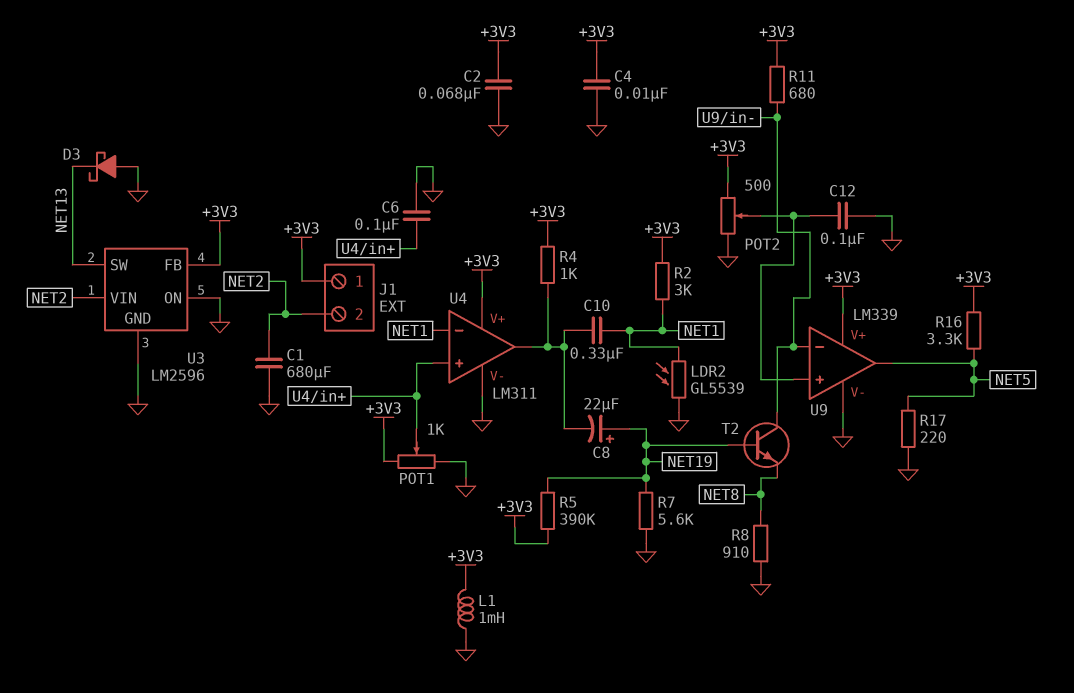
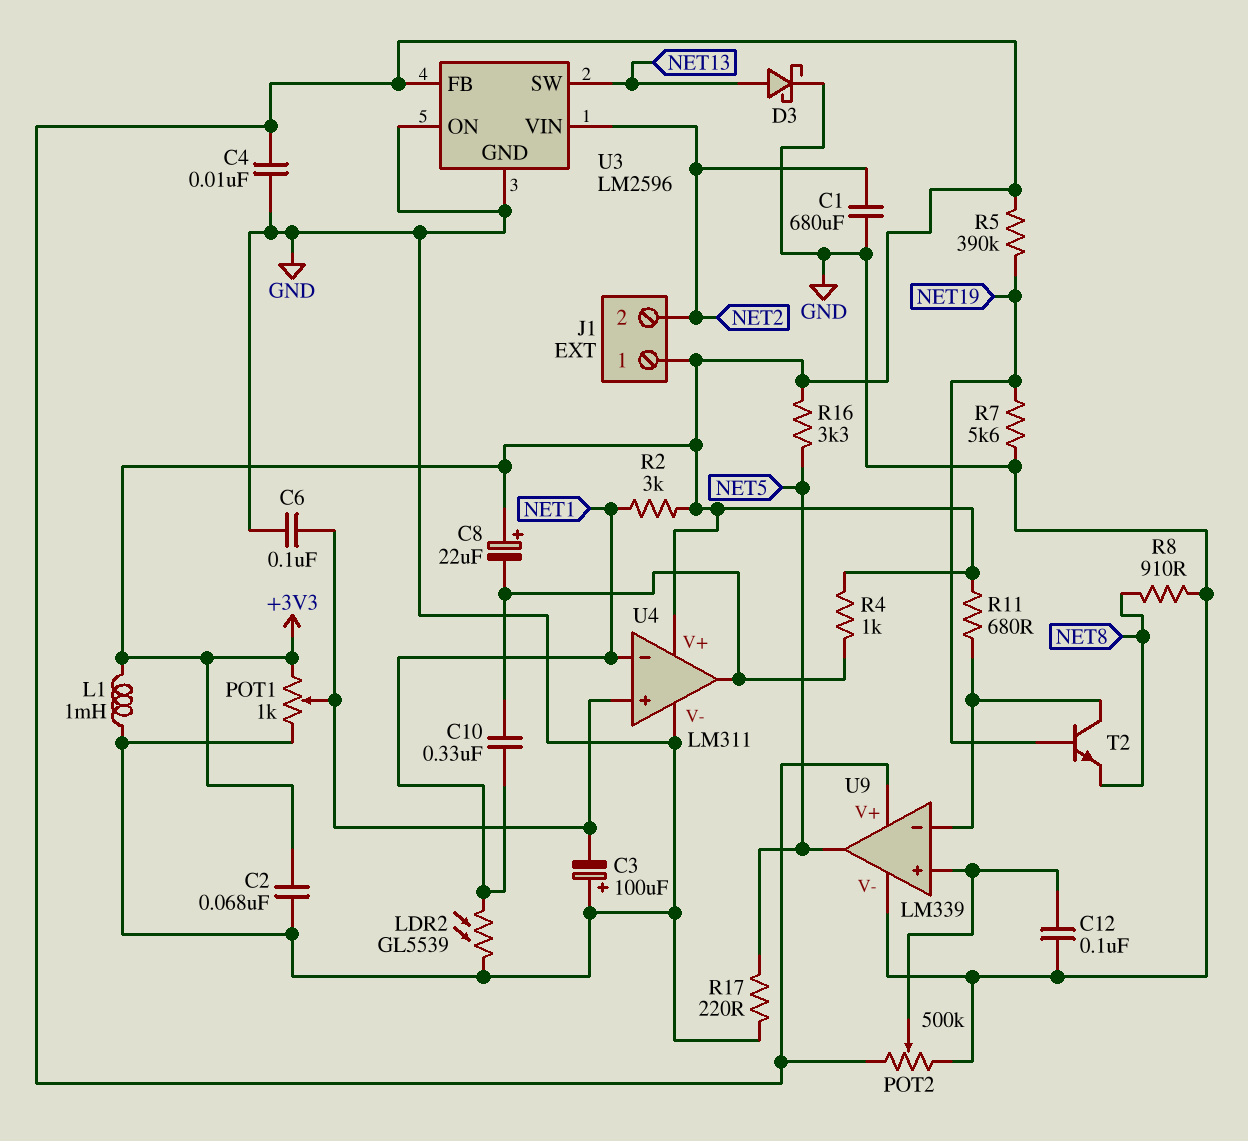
C3: none -> 100uF (plus GND, minus U4/in+)
C8: 22uF (plus NET19, minus U4/out) -> 22uF (plus +3V3, minus U4/out)
D3: schottky (A GND, K NET13) -> schottky (A NET13, K GND)
POT2: 500 (+3V3, GND, wiper U9/in+) -> 500k (+3V3, GND, wiper U9/in+)

